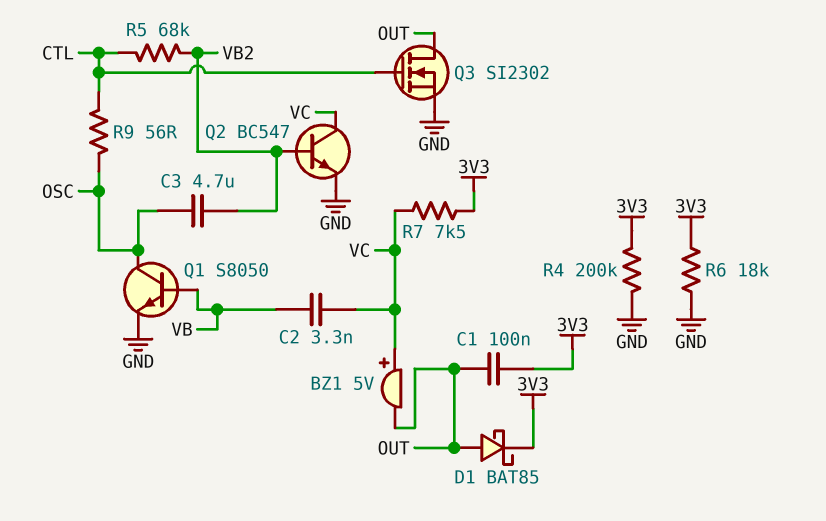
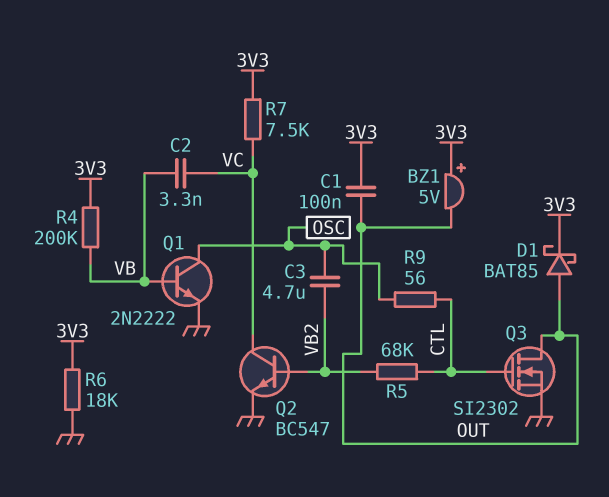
BZ1: buzzer 5V (plus VC, minus OUT) -> buzzer 5V (plus 3V3, minus OUT)
Q1: NPN S8050 (B VB, C OSC, E GND) -> NPN 2N2222 (B VB, C OSC, E GND)
R4: 200k (3V3, GND) -> 200k (3V3, VB)

